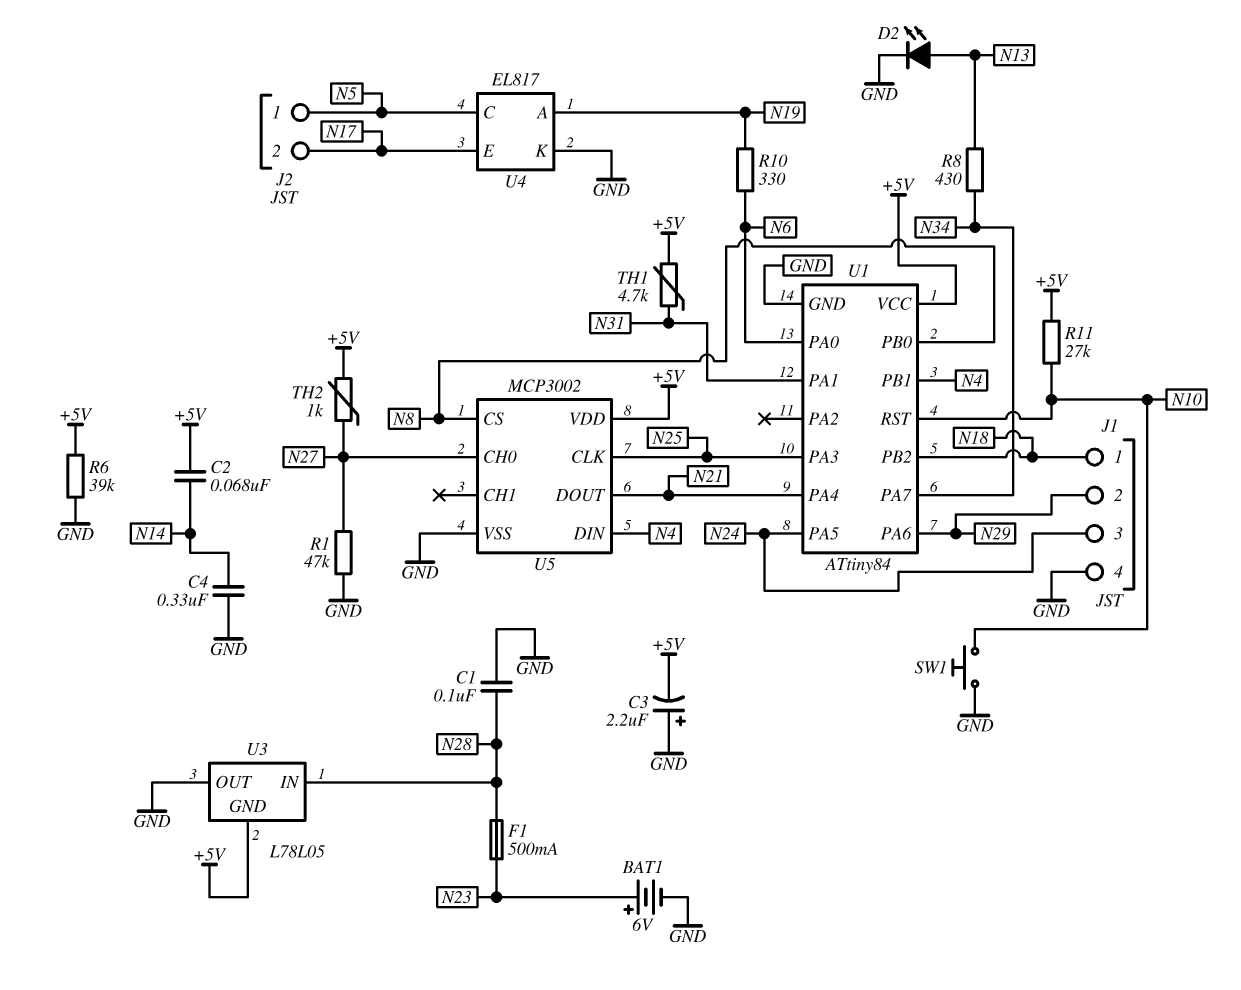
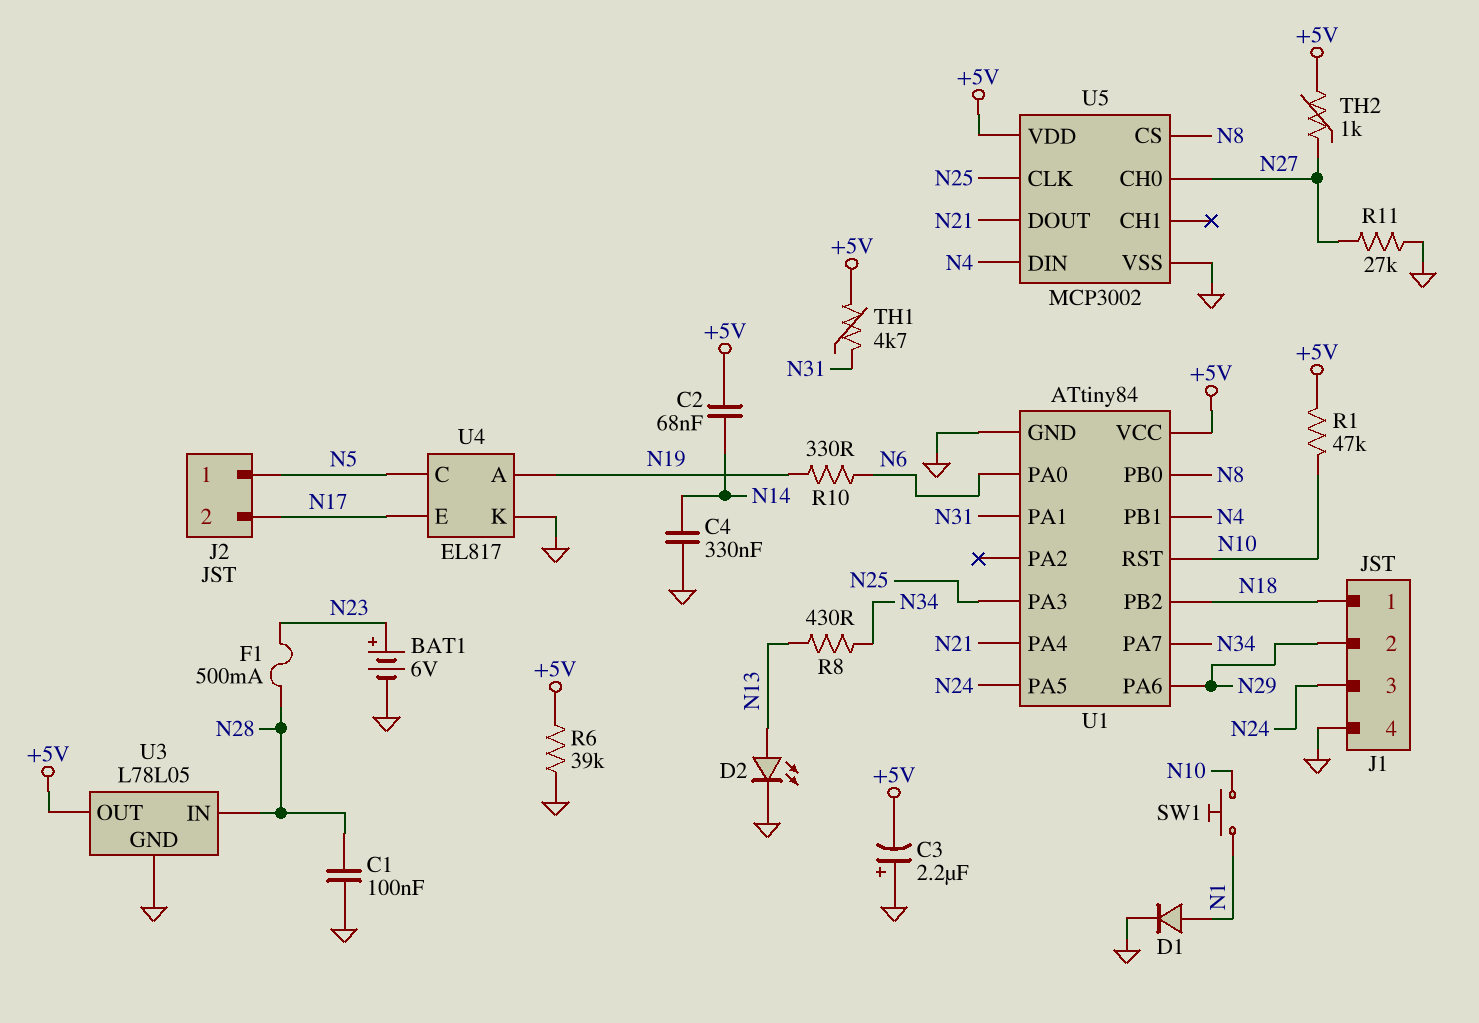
D1: none -> diode (A N1, K GND)
R1: 47k (GND, N27) -> 47k (+5V, N10)
R11: 27k (+5V, N10) -> 27k (GND, N27)
SW1: button (GND, N10) -> button (N1, N10)
U3 pin GND: +5V -> GND
U3 pin OUT: GND -> +5V

